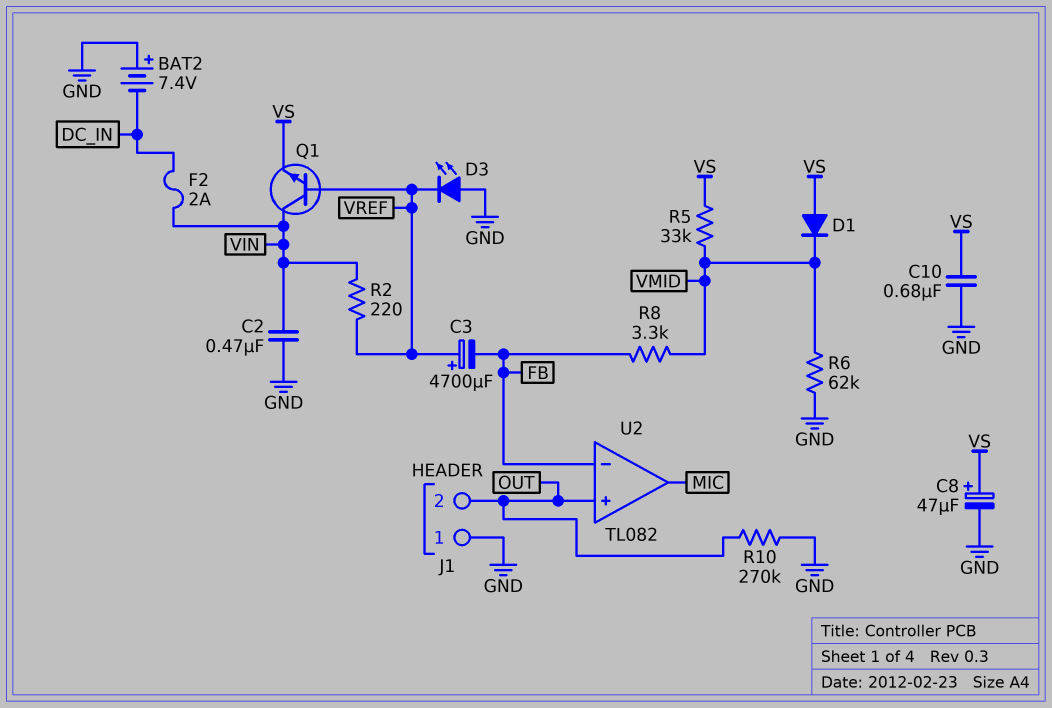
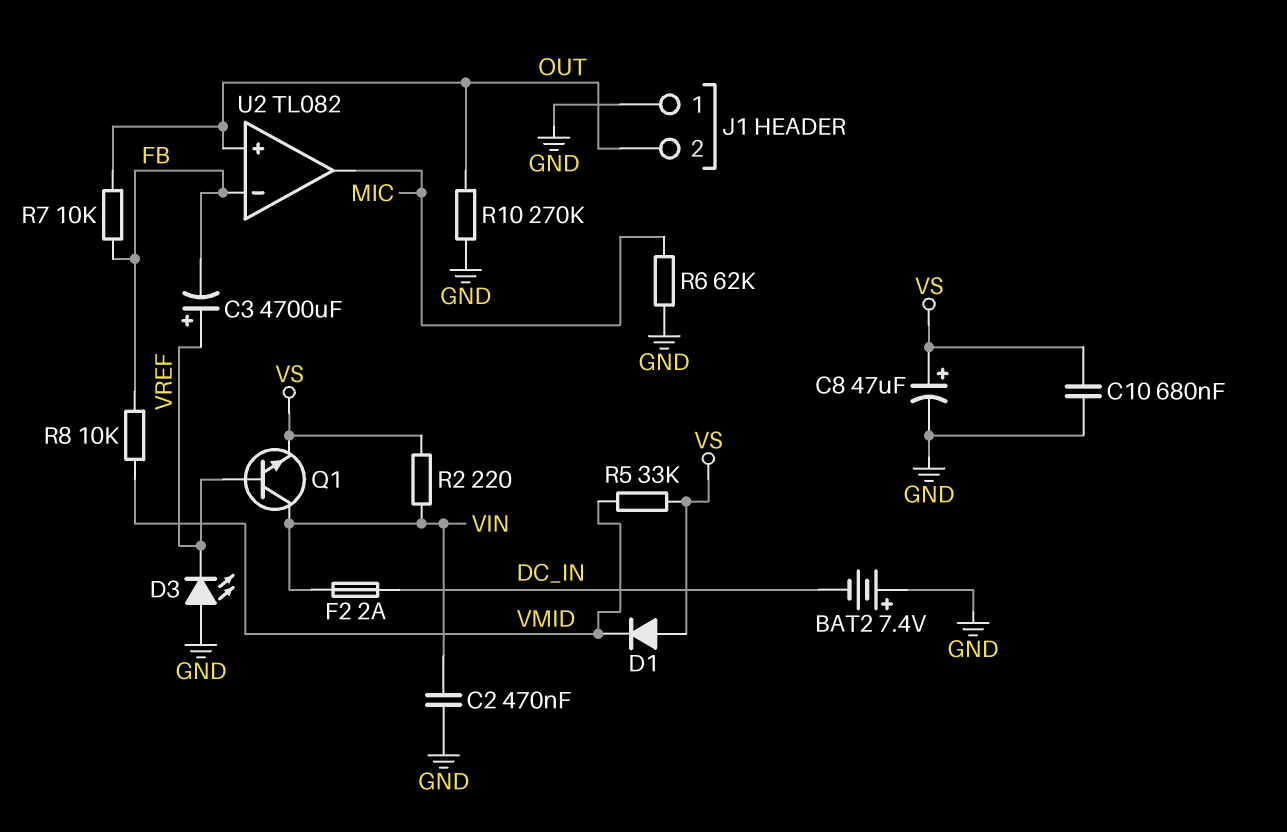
R2: 220 (VIN, VREF) -> 220 (VIN, VS)
R6: 62k (GND, VMID) -> 62k (GND, MIC)
R7: none -> 10k (FB, OUT)
R8: 3.3k (FB, VMID) -> 10k (FB, VMID)

